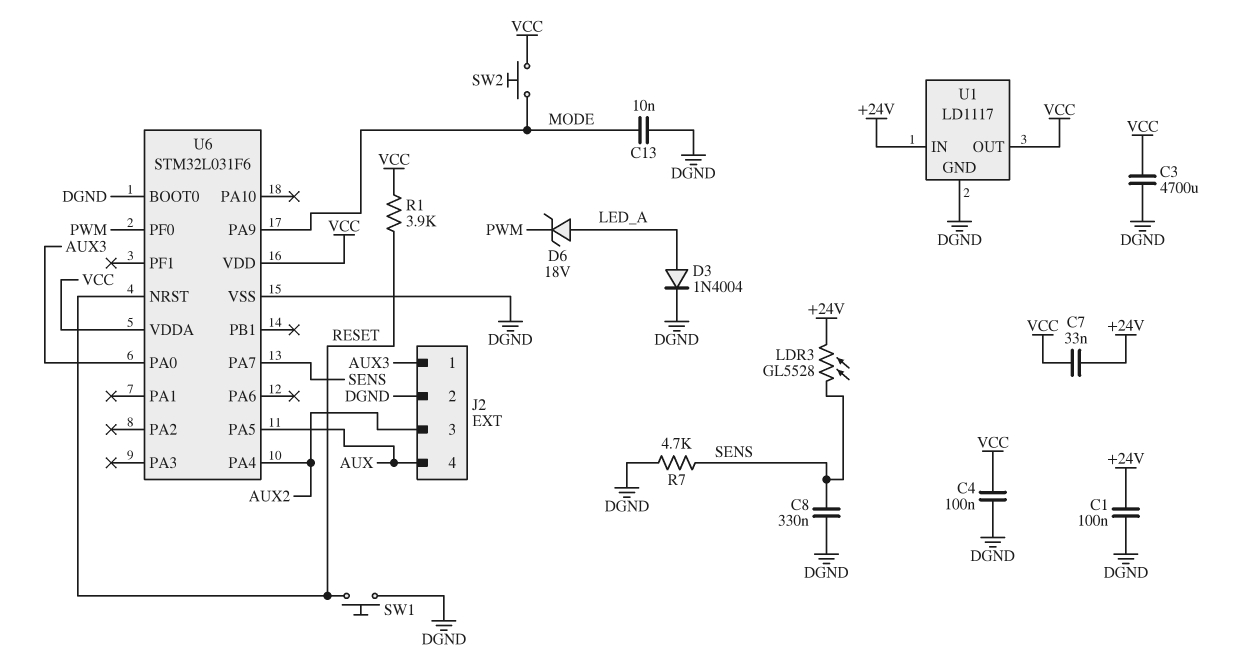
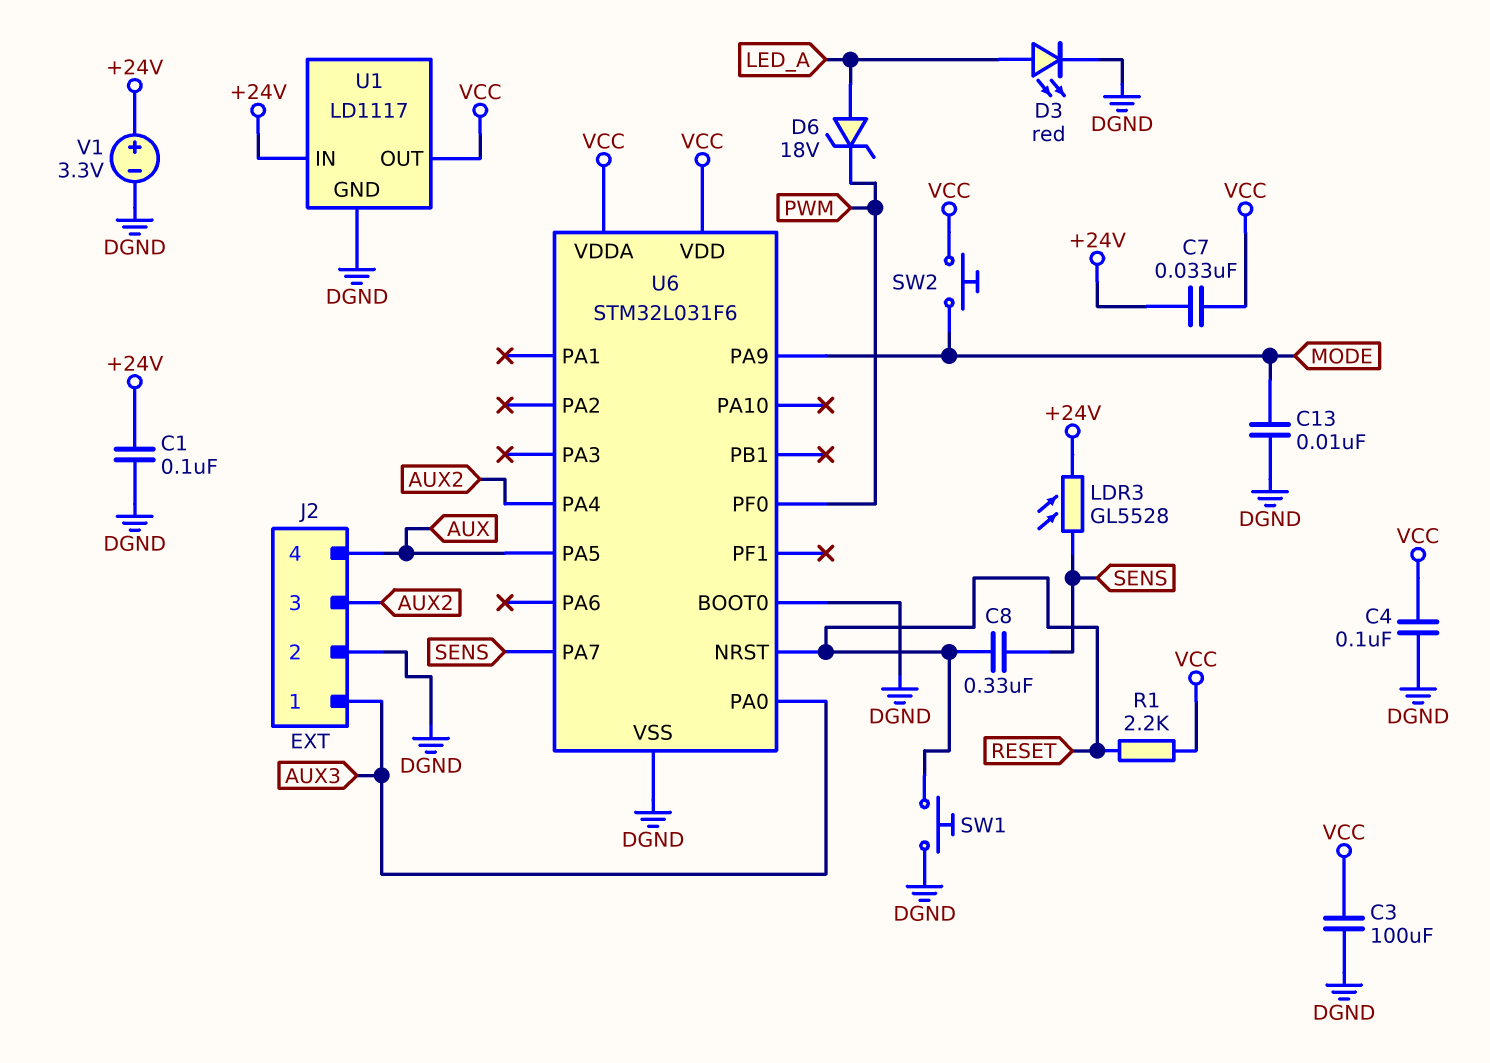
C3: 4700uF (DGND, VCC) -> 100uF (DGND, VCC)
C8: 330nF (DGND, SENS) -> 330nF (RESET, SENS)
D3: diode 1N4004 (A LED_A, K DGND) -> LED red (A LED_A, K DGND)
R1: 3.9k (RESET, VCC) -> 2.2k (RESET, VCC)
R7: 4.7k (DGND, SENS) -> none
V1: none -> 3.3V (plus +24V, minus DGND)

